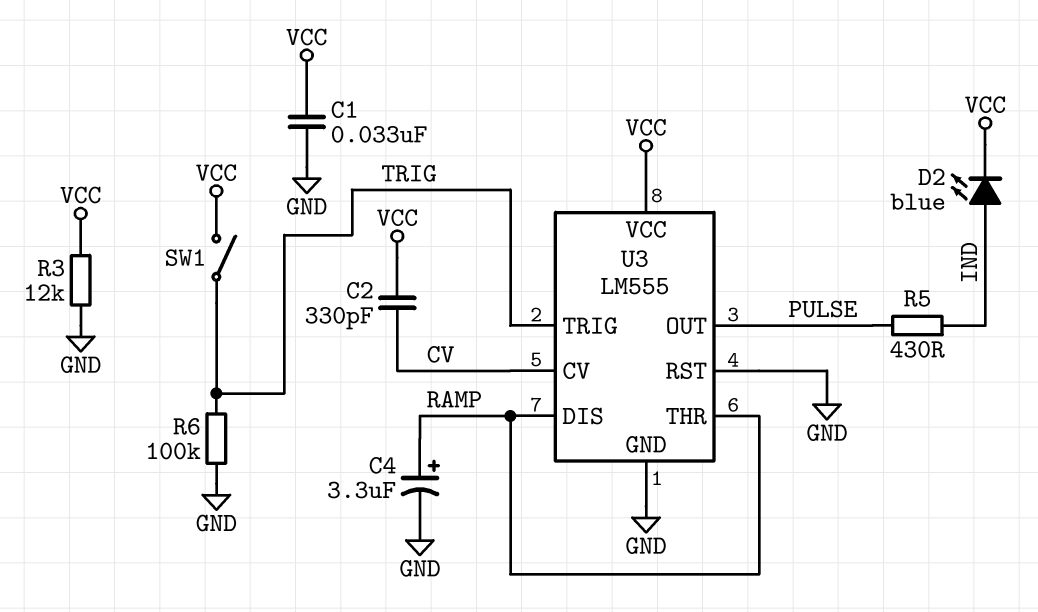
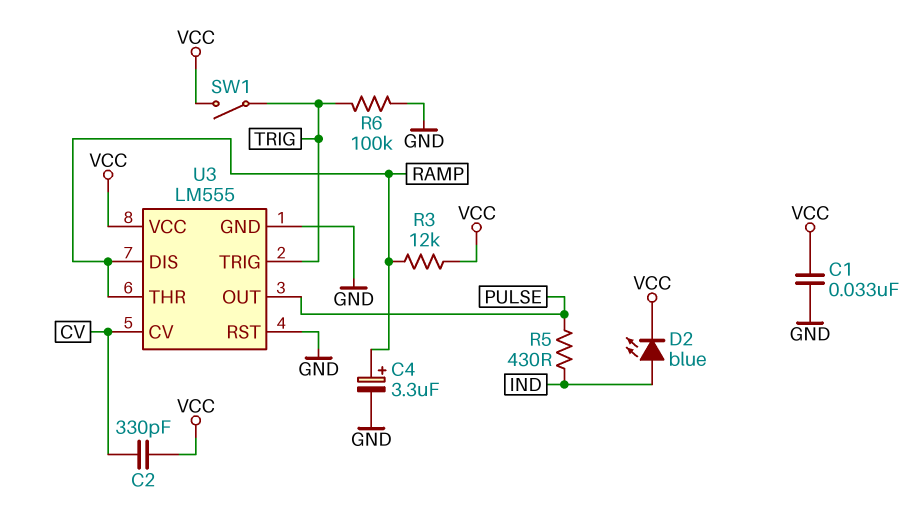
R3: 12k (GND, VCC) -> 12k (RAMP, VCC)

